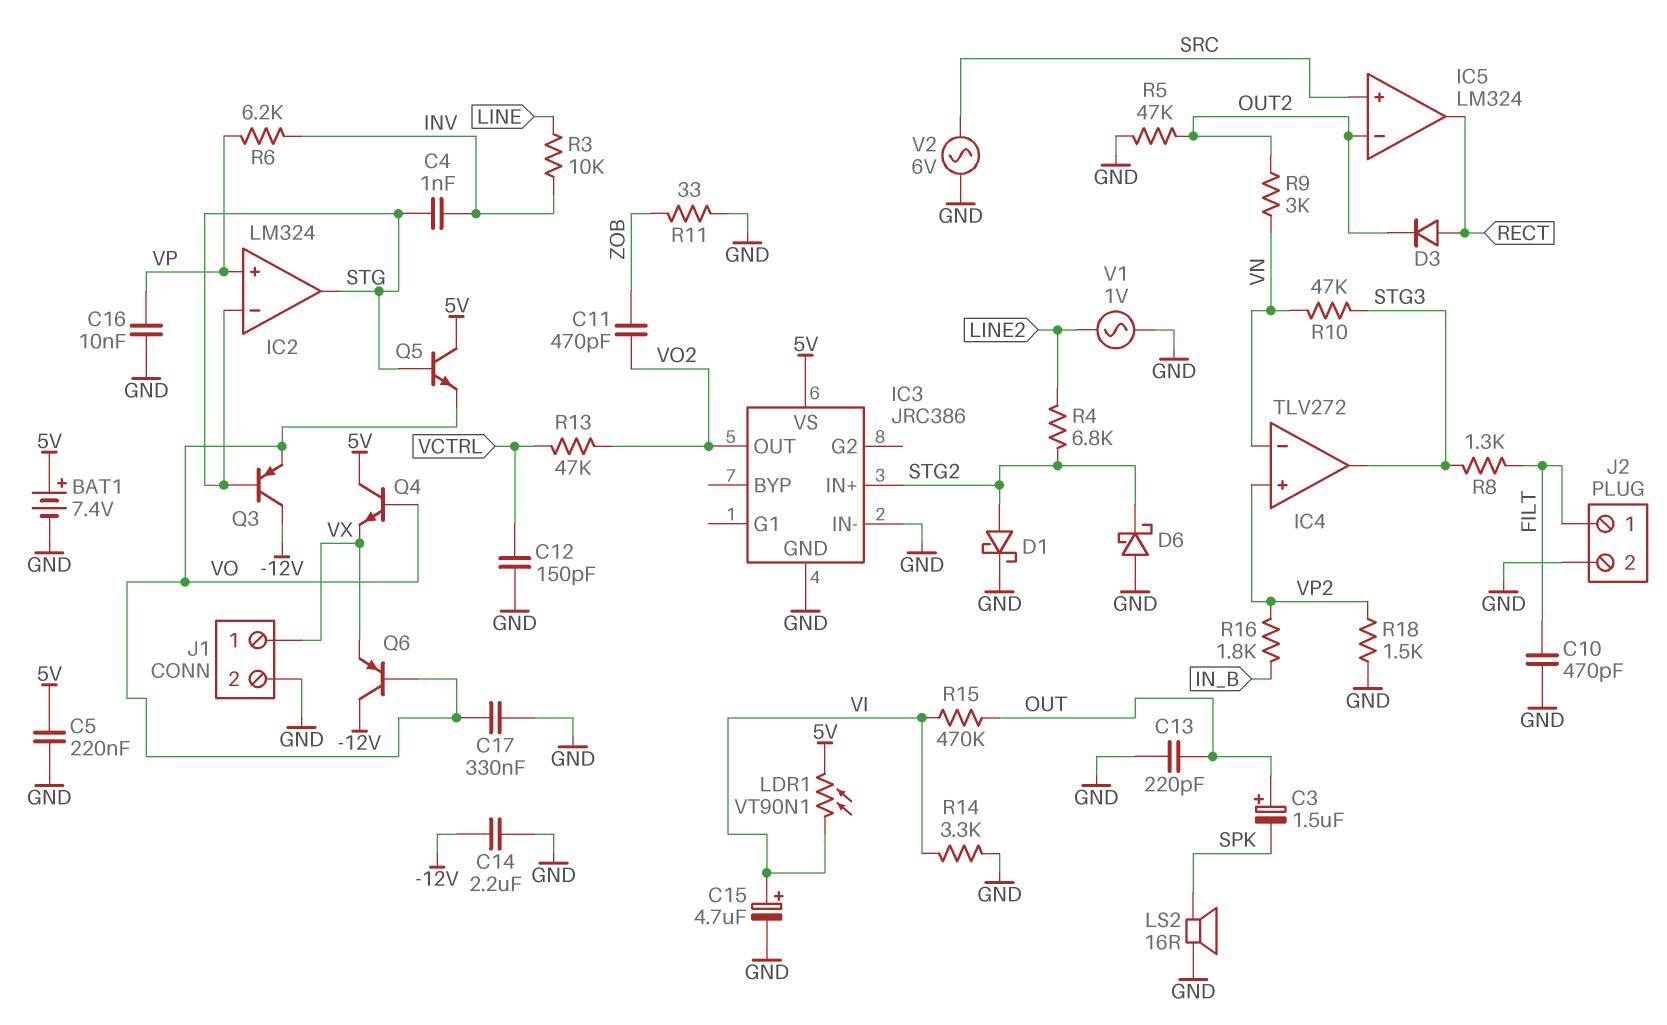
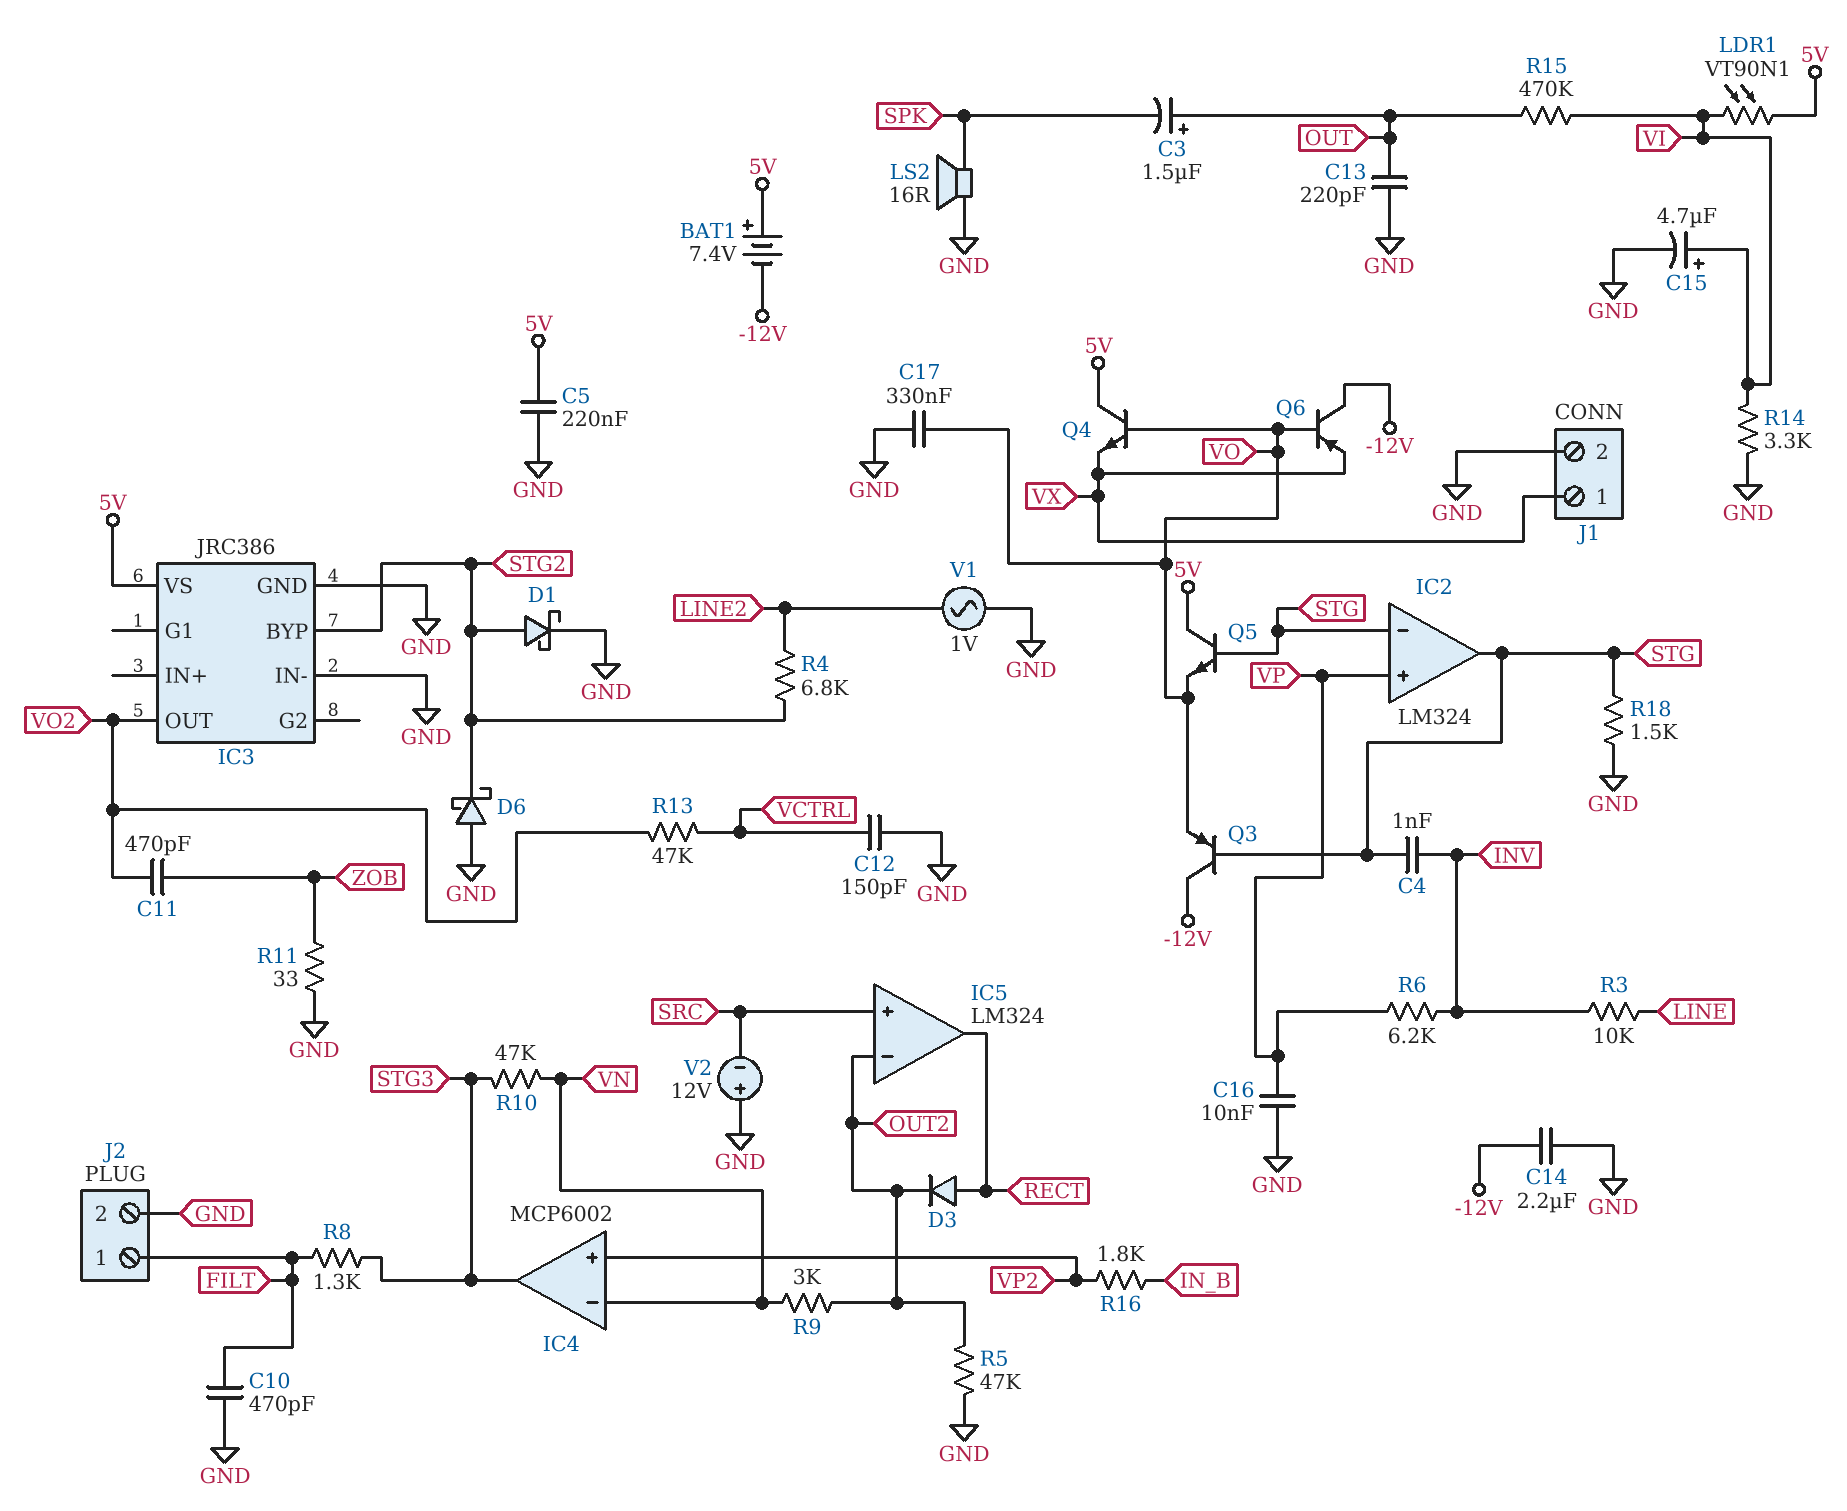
BAT1: 7.4V (plus 5V, minus GND) -> 7.4V (plus 5V, minus -12V)
IC3 pin BYP: none -> STG2
IC3 pin IN+: STG2 -> none
IC4: TLV272 -> MCP6002
R18: 1.5k (GND, VP2) -> 1.5k (GND, STG)
V2: AC 6V (GND, SRC) -> 12V (plus GND, minus SRC)

